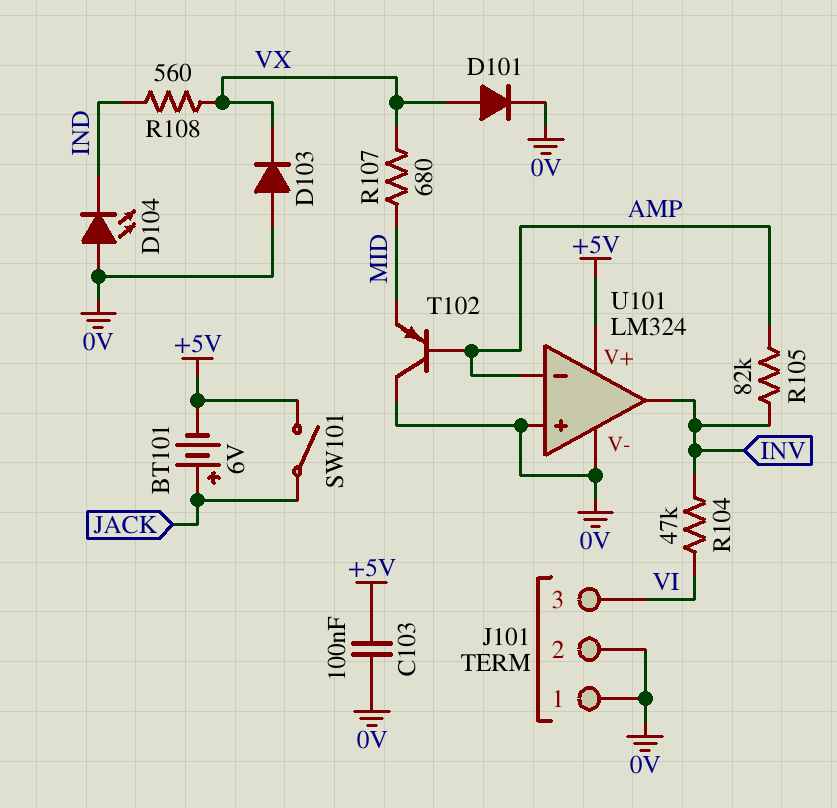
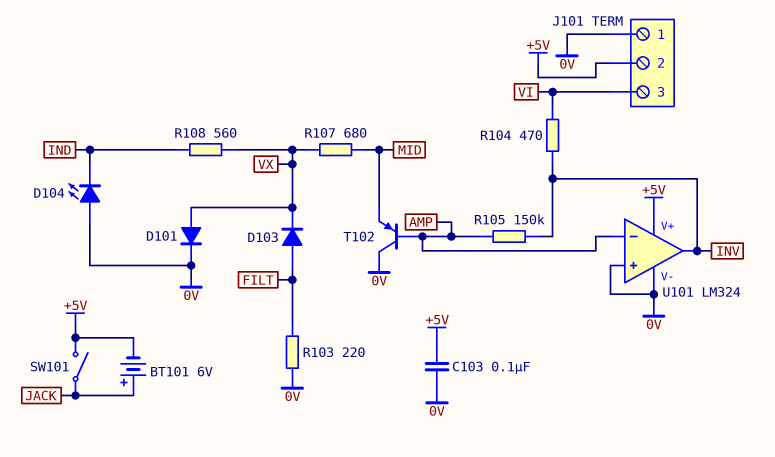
D103: diode (A 0V, K VX) -> diode (A FILT, K VX)
J101 pin 2: 0V -> +5V
R103: none -> 220 (0V, FILT)
R104: 47k (INV, VI) -> 470 (INV, VI)
R105: 82k (AMP, INV) -> 150k (AMP, INV)

